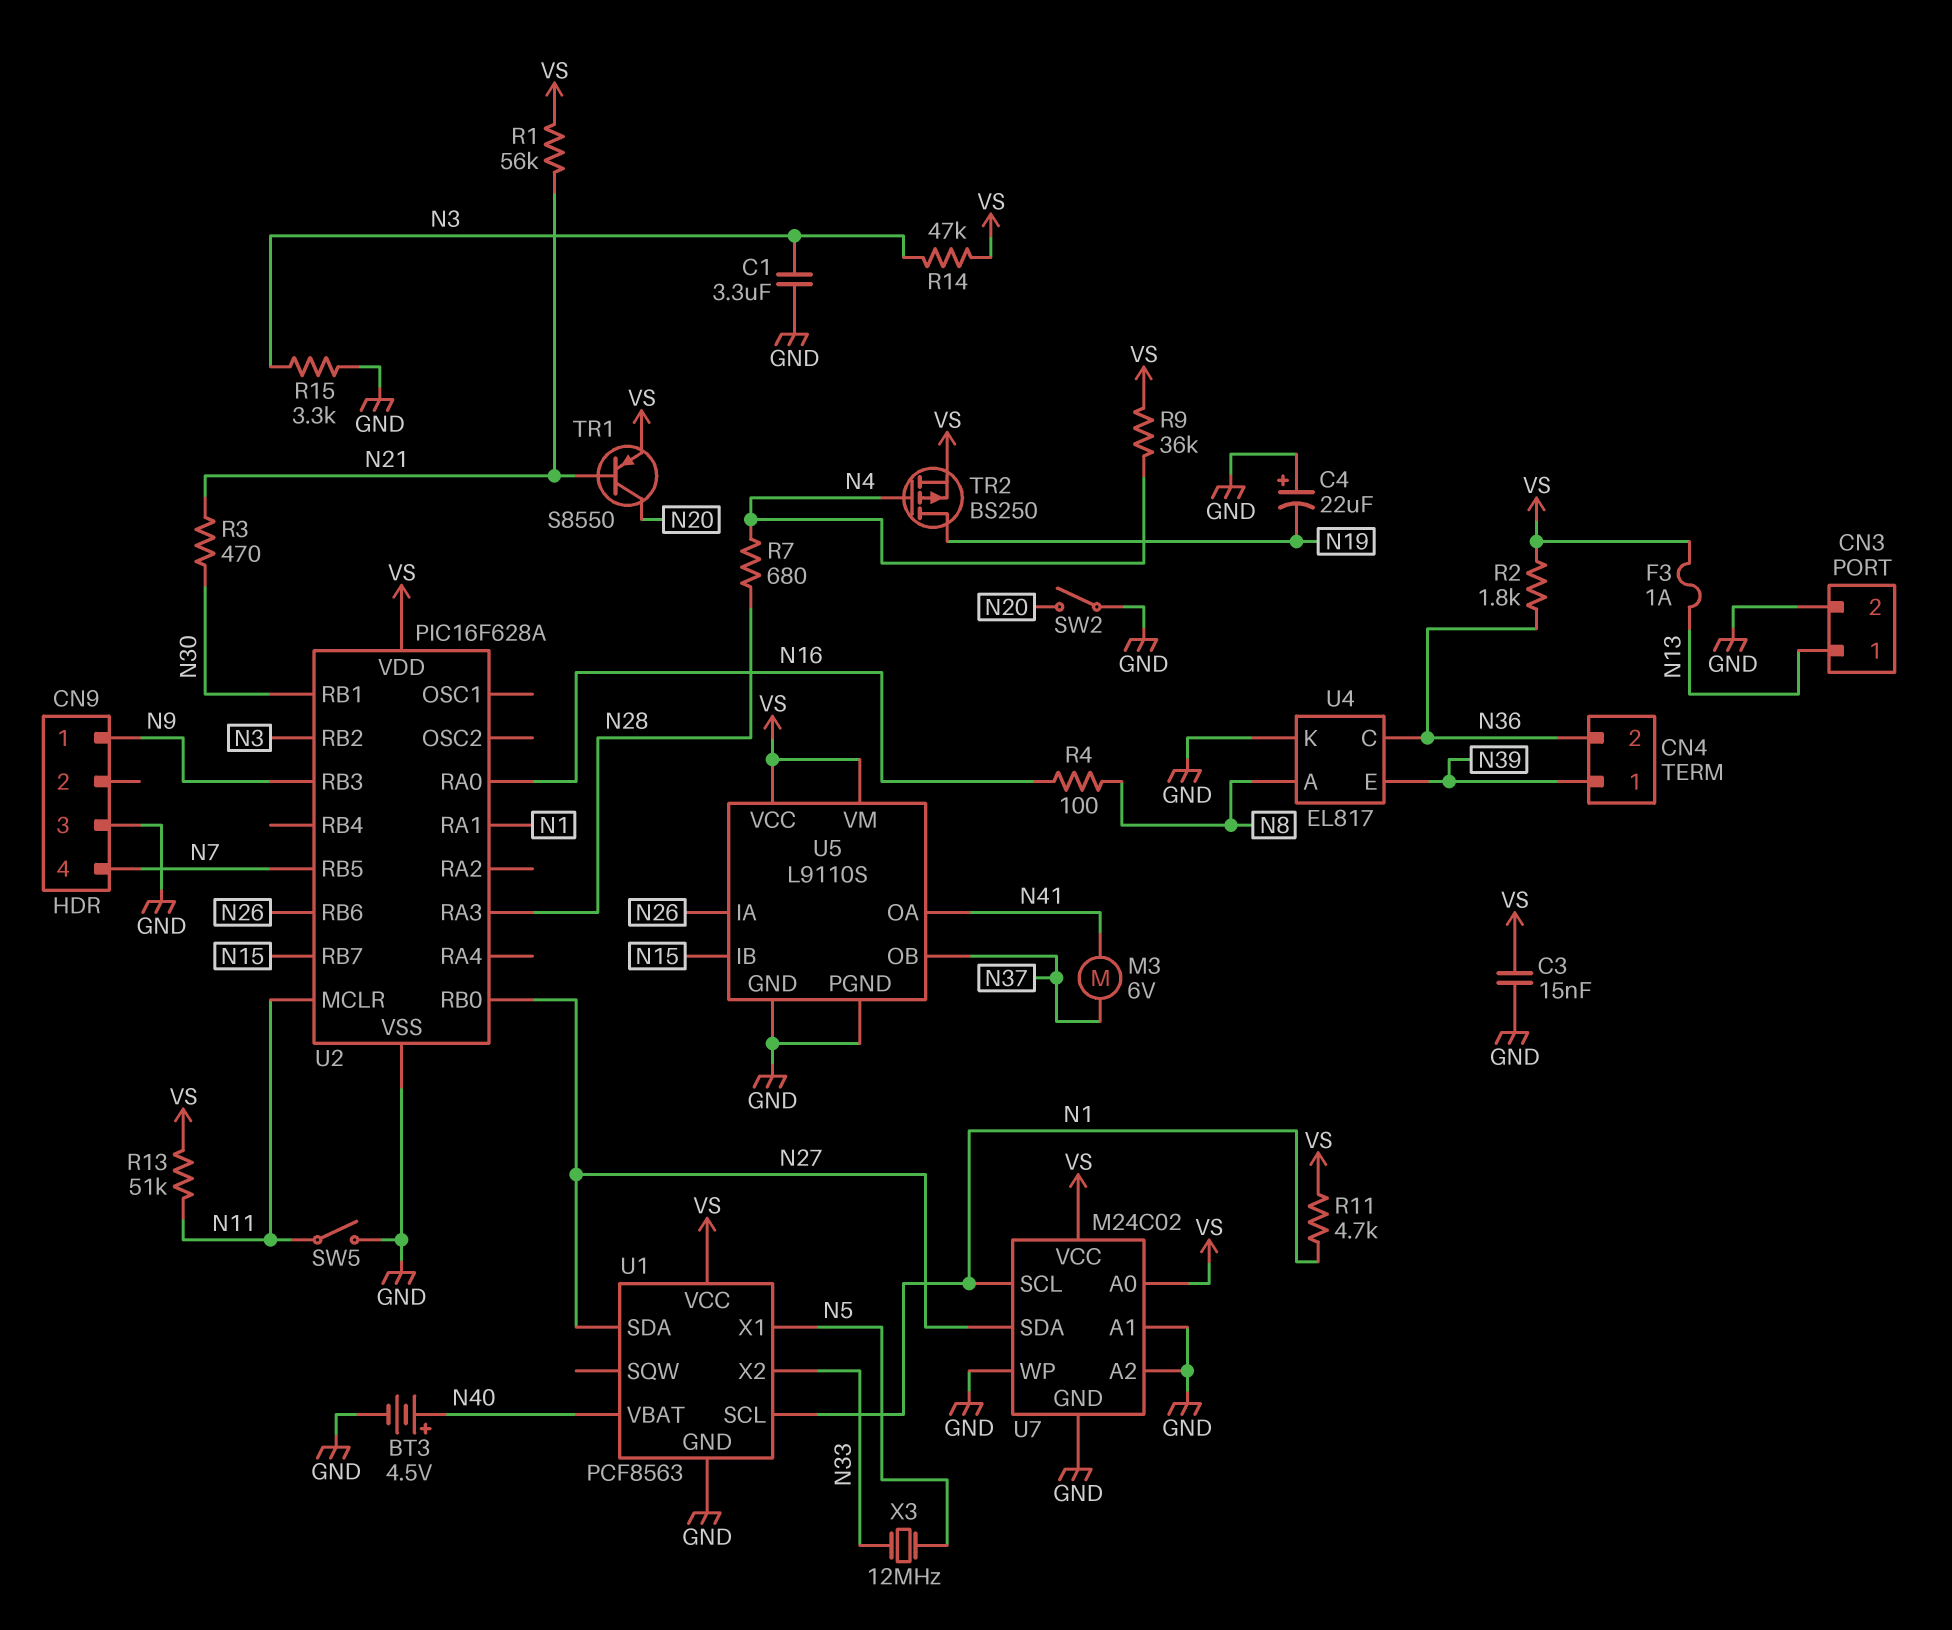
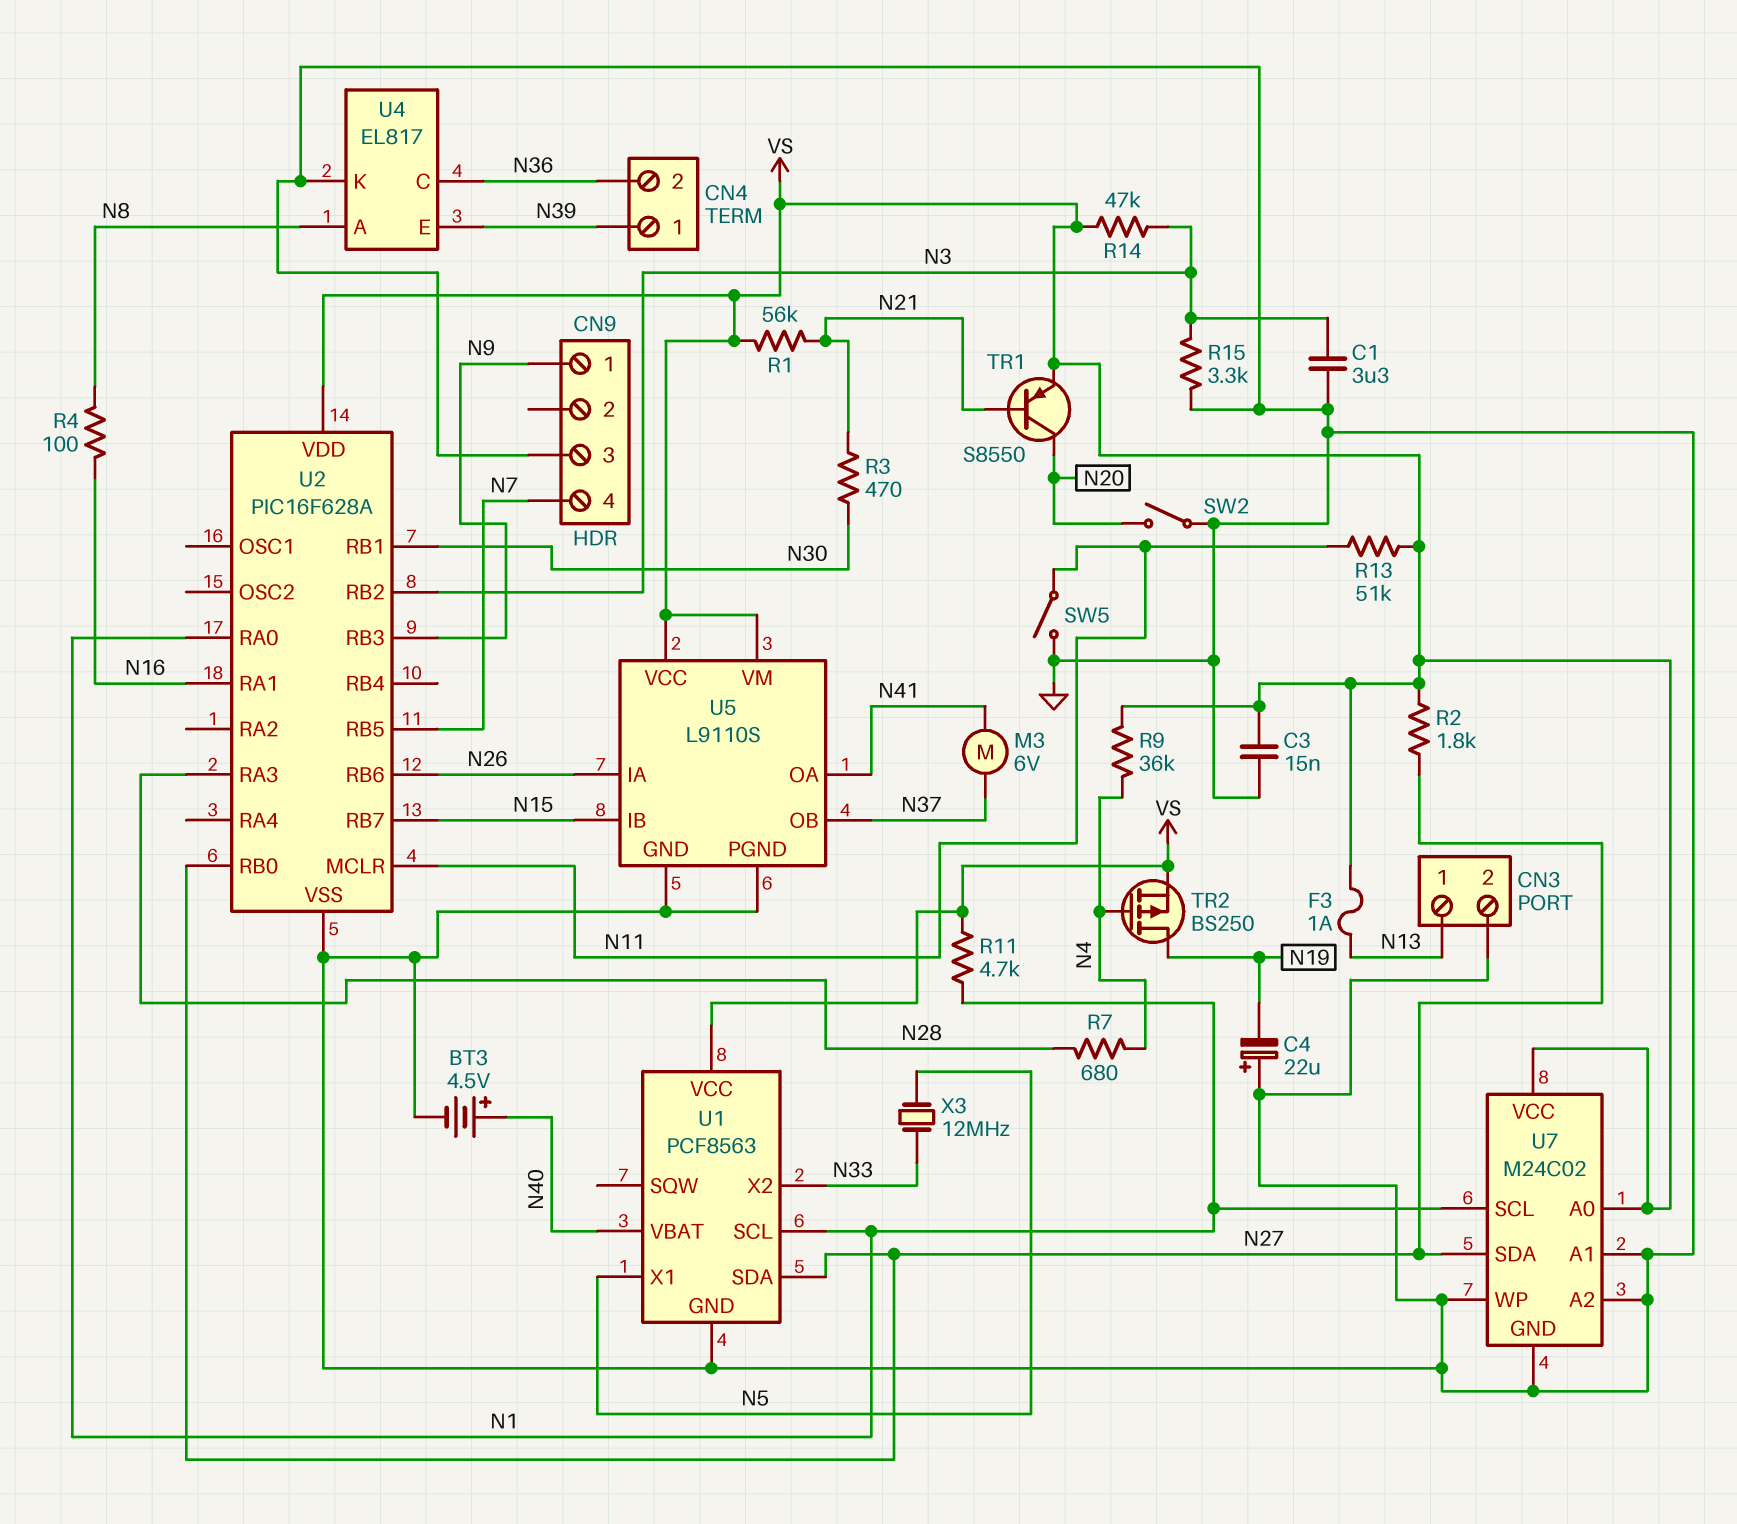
R2: 1.8k (N36, VS) -> 1.8k (N27, VS)
U2 pin RA0: N16 -> N1
U2 pin RA1: N1 -> N16

